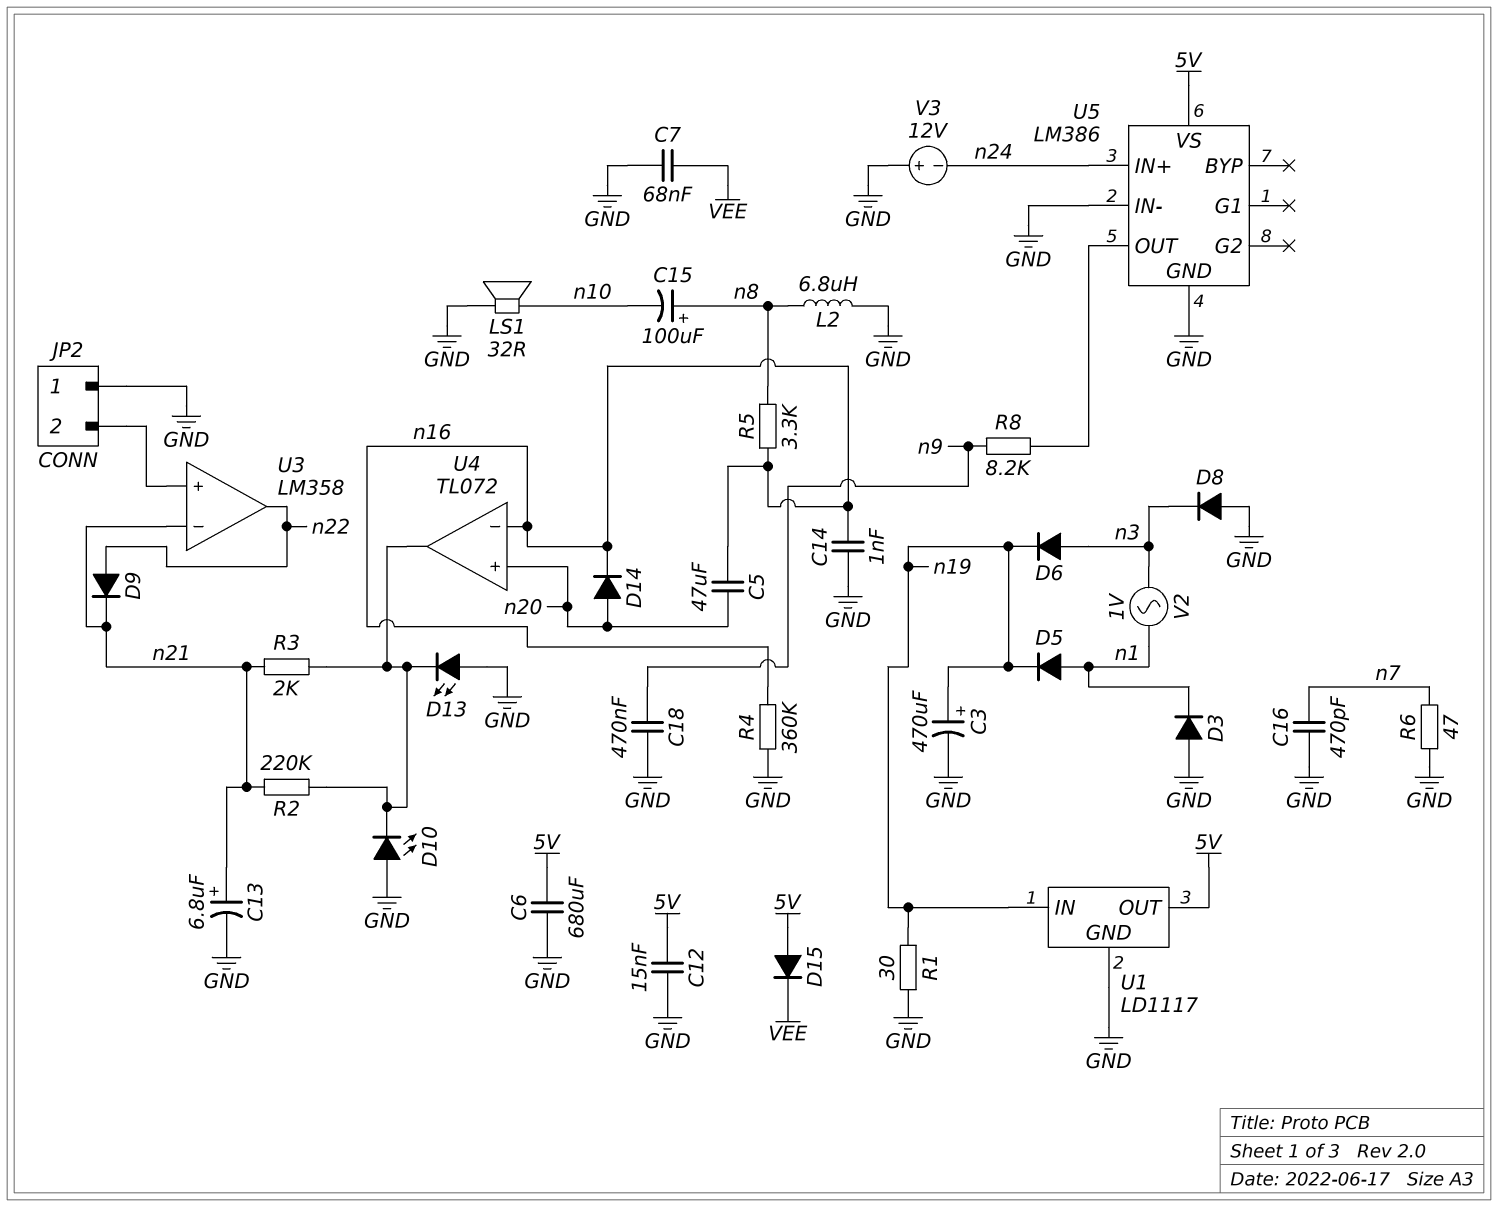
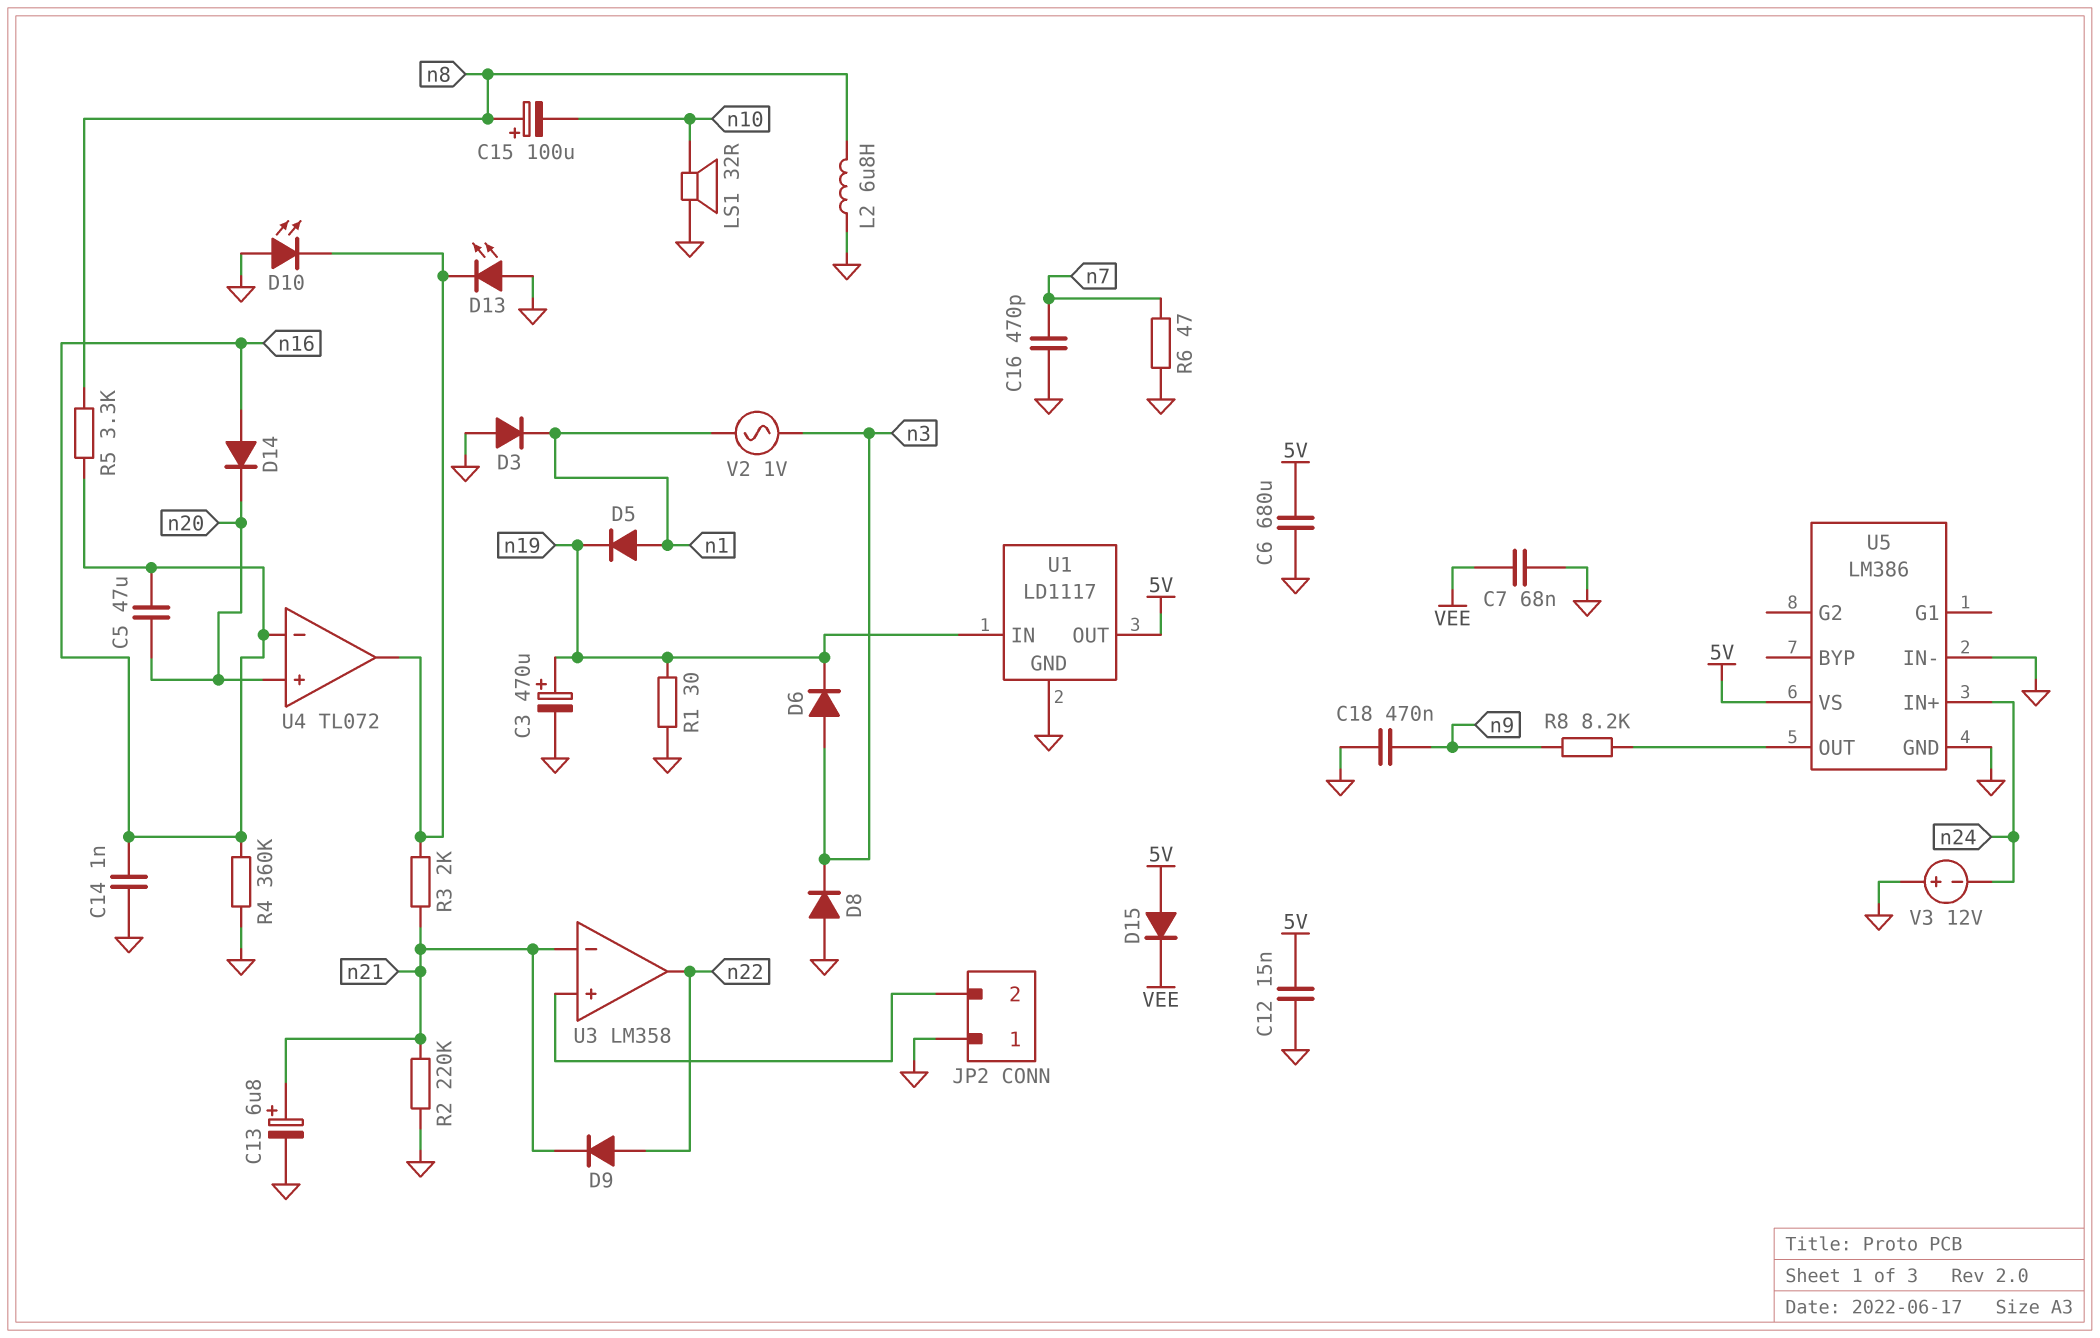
D14: diode (A n20, K n16) -> diode (A n16, K n20)
R2: 220k (U4/out, n21) -> 220k (GND, n21)

